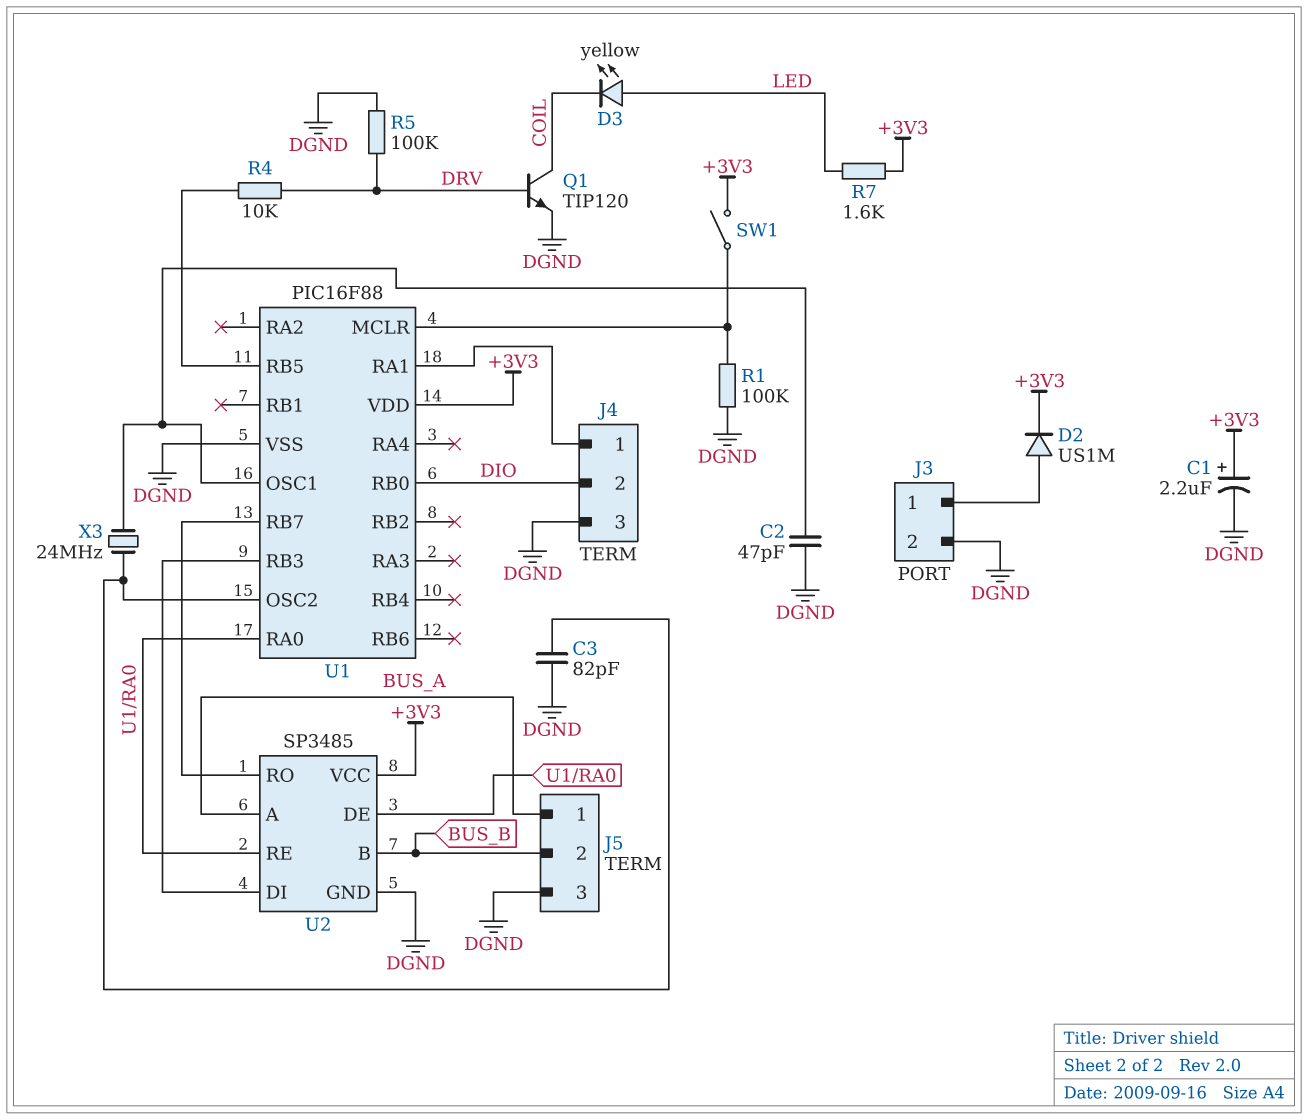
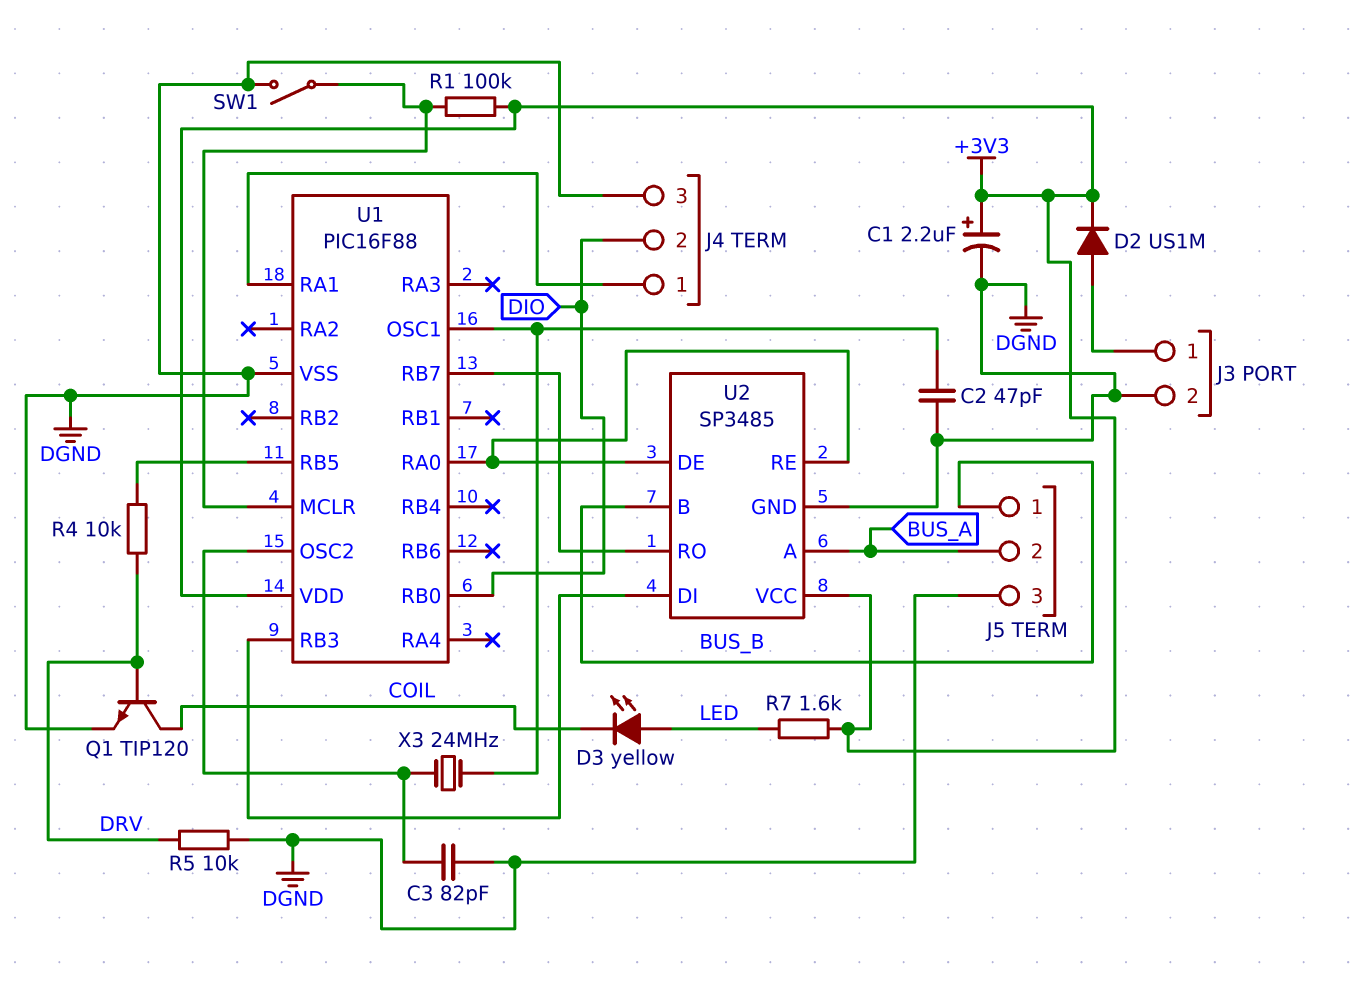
J5 pin 1: BUS_A -> BUS_B
J5 pin 2: BUS_B -> BUS_A
R1: 100k (DGND, U1/MCLR) -> 100k (+3V3, U1/MCLR)
R5: 100k (DGND, DRV) -> 10k (DGND, DRV)
SW1: switch (+3V3, U1/MCLR) -> switch (DGND, U1/MCLR)

